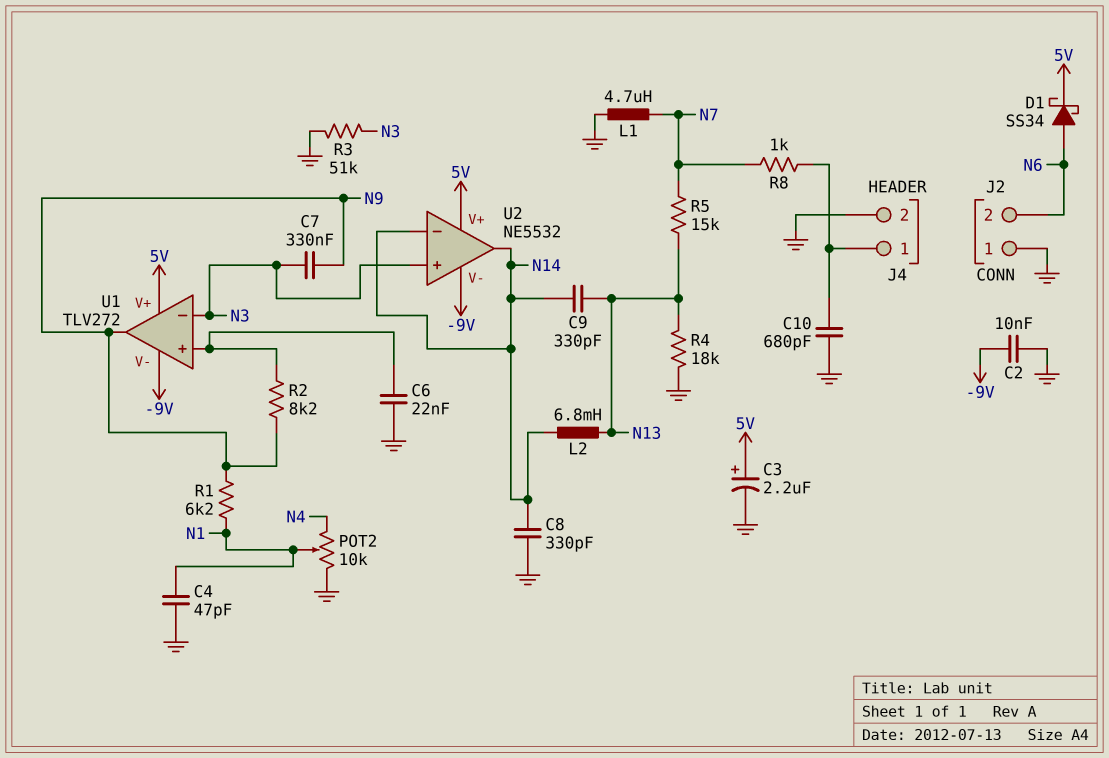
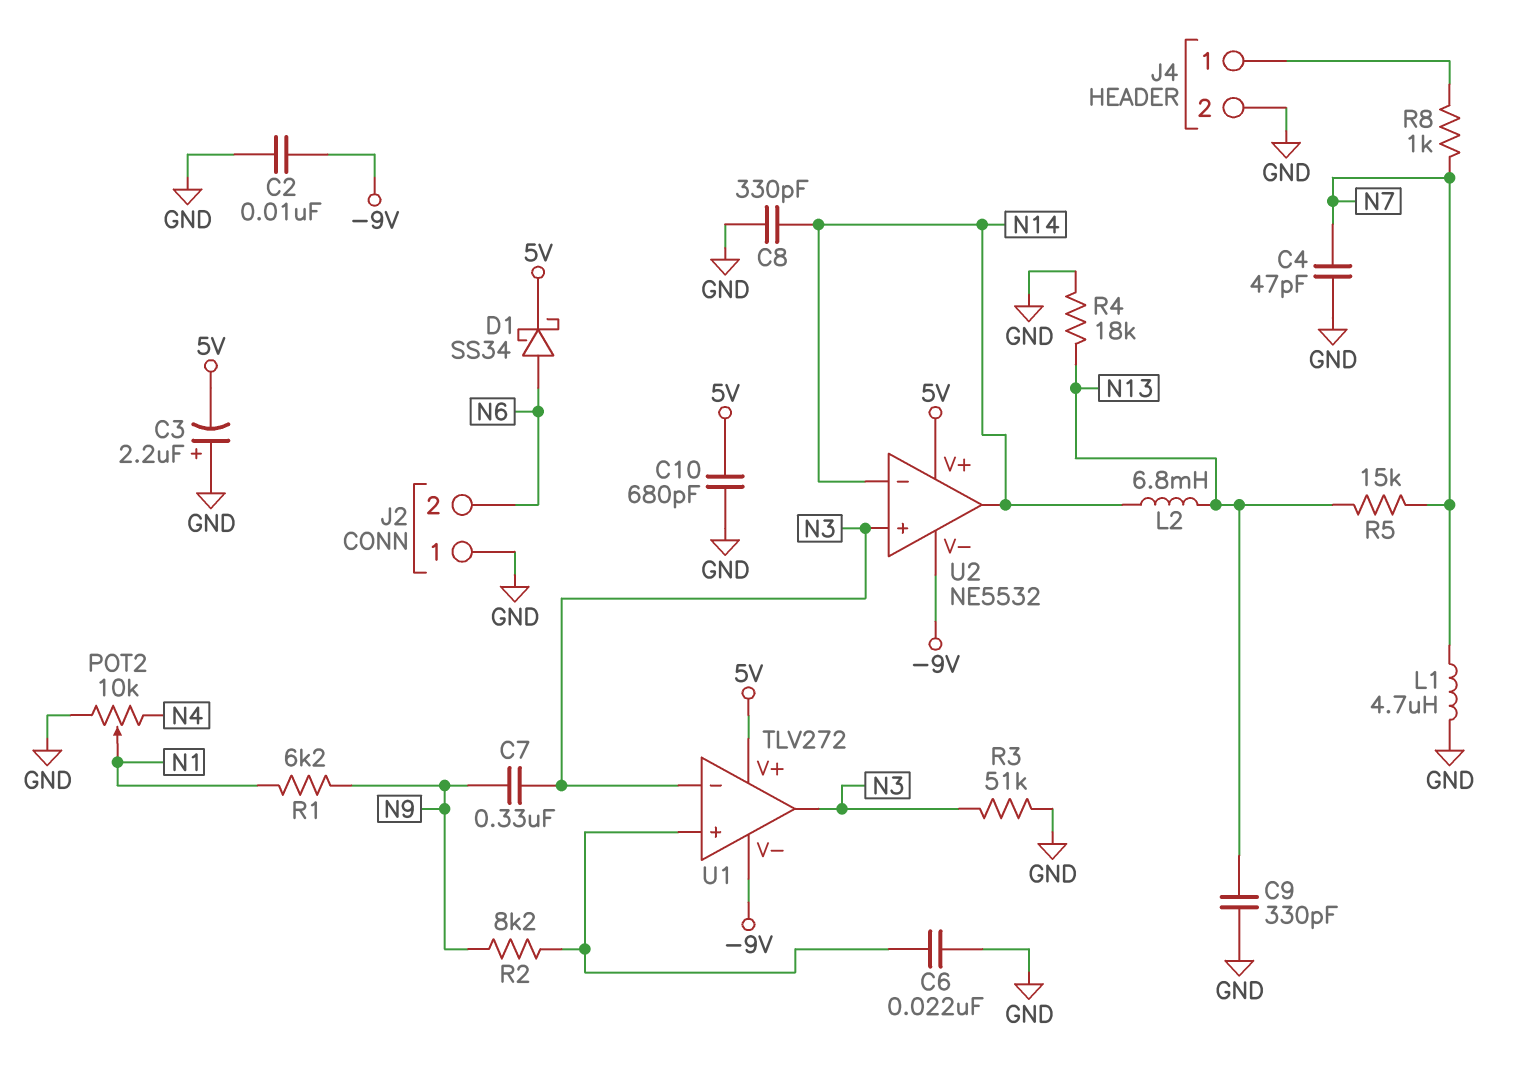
C3: 2.2uF (plus 5V, minus GND) -> 2.2uF (plus GND, minus 5V)
C4: 47pF (GND, N1) -> 47pF (GND, N7)
C9: 330pF (N13, N14) -> 330pF (GND, N13)
C10: 680pF (GND, J4/1) -> 680pF (5V, GND)
U1 pin out: N9 -> N3

